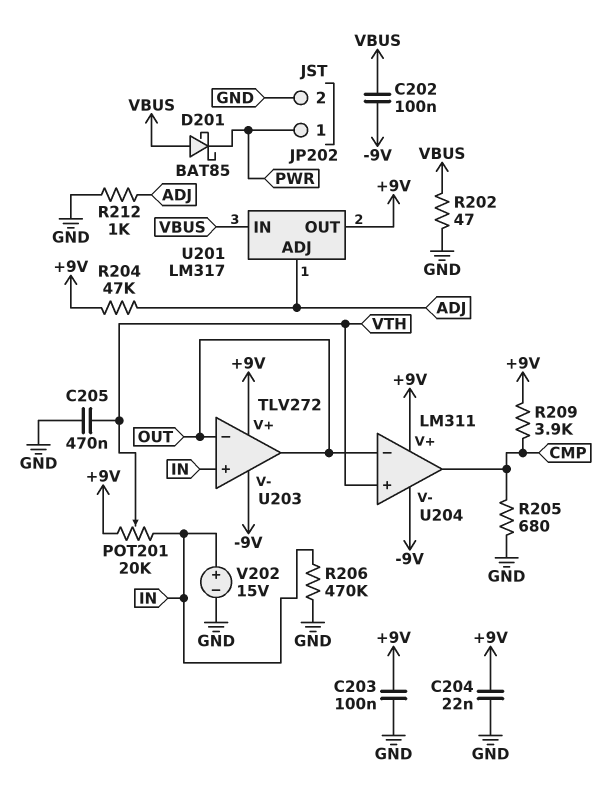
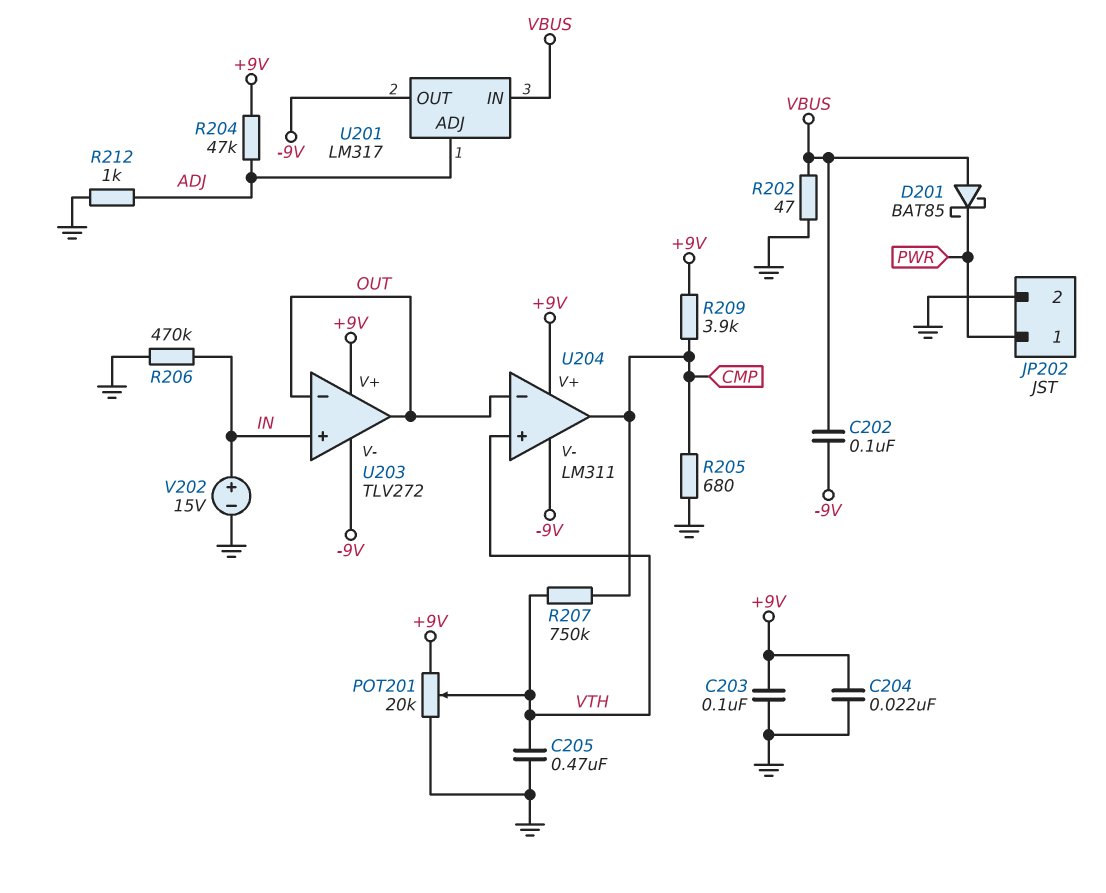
POT201: 20k (+9V, IN, wiper VTH) -> 20k (+9V, GND, wiper VTH)
R207: none -> 750k (CMP, VTH)
U201 pin OUT: +9V -> -9V

